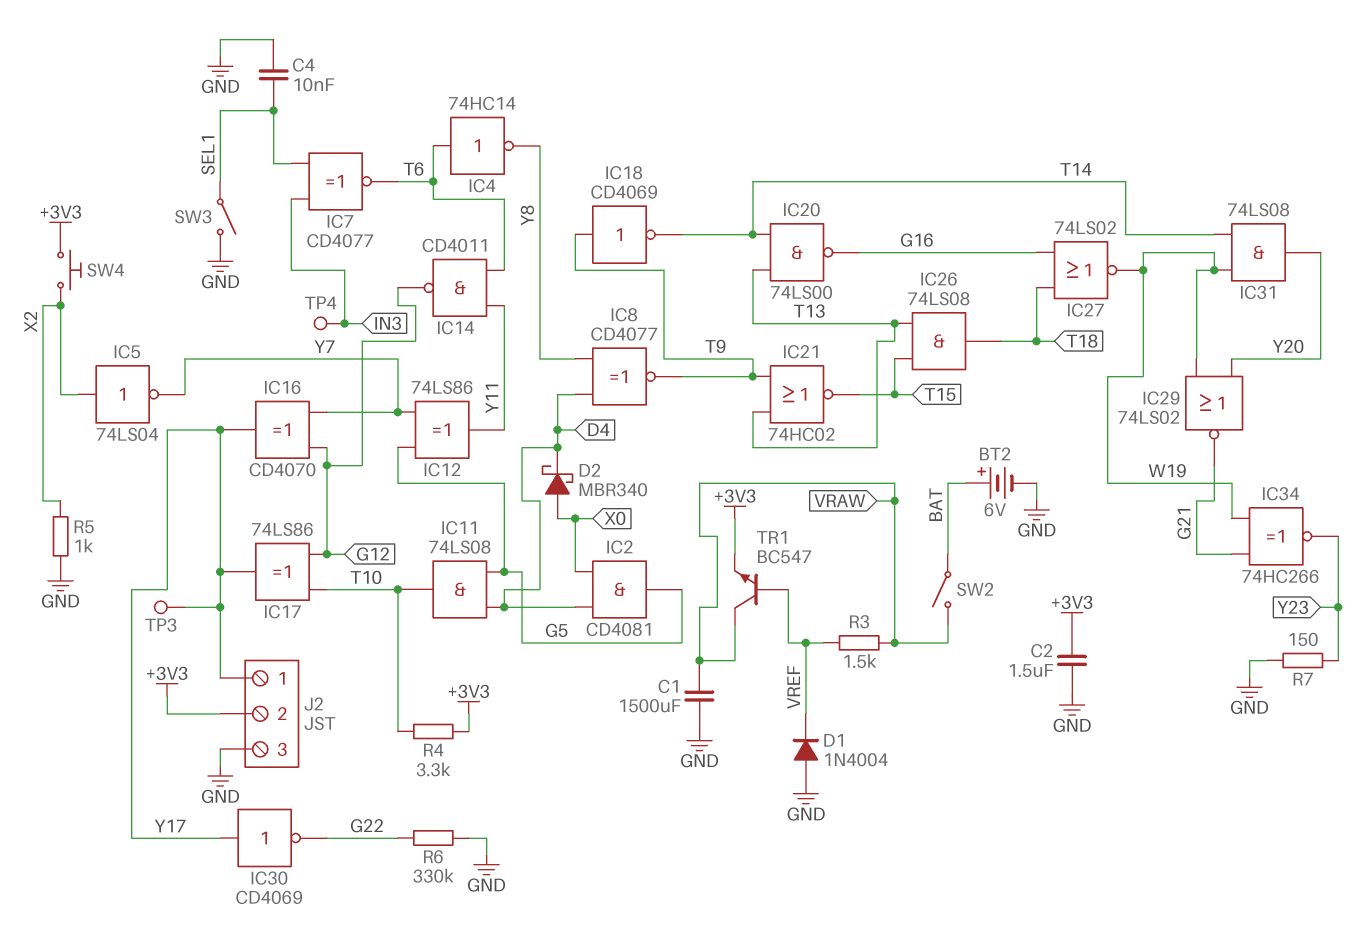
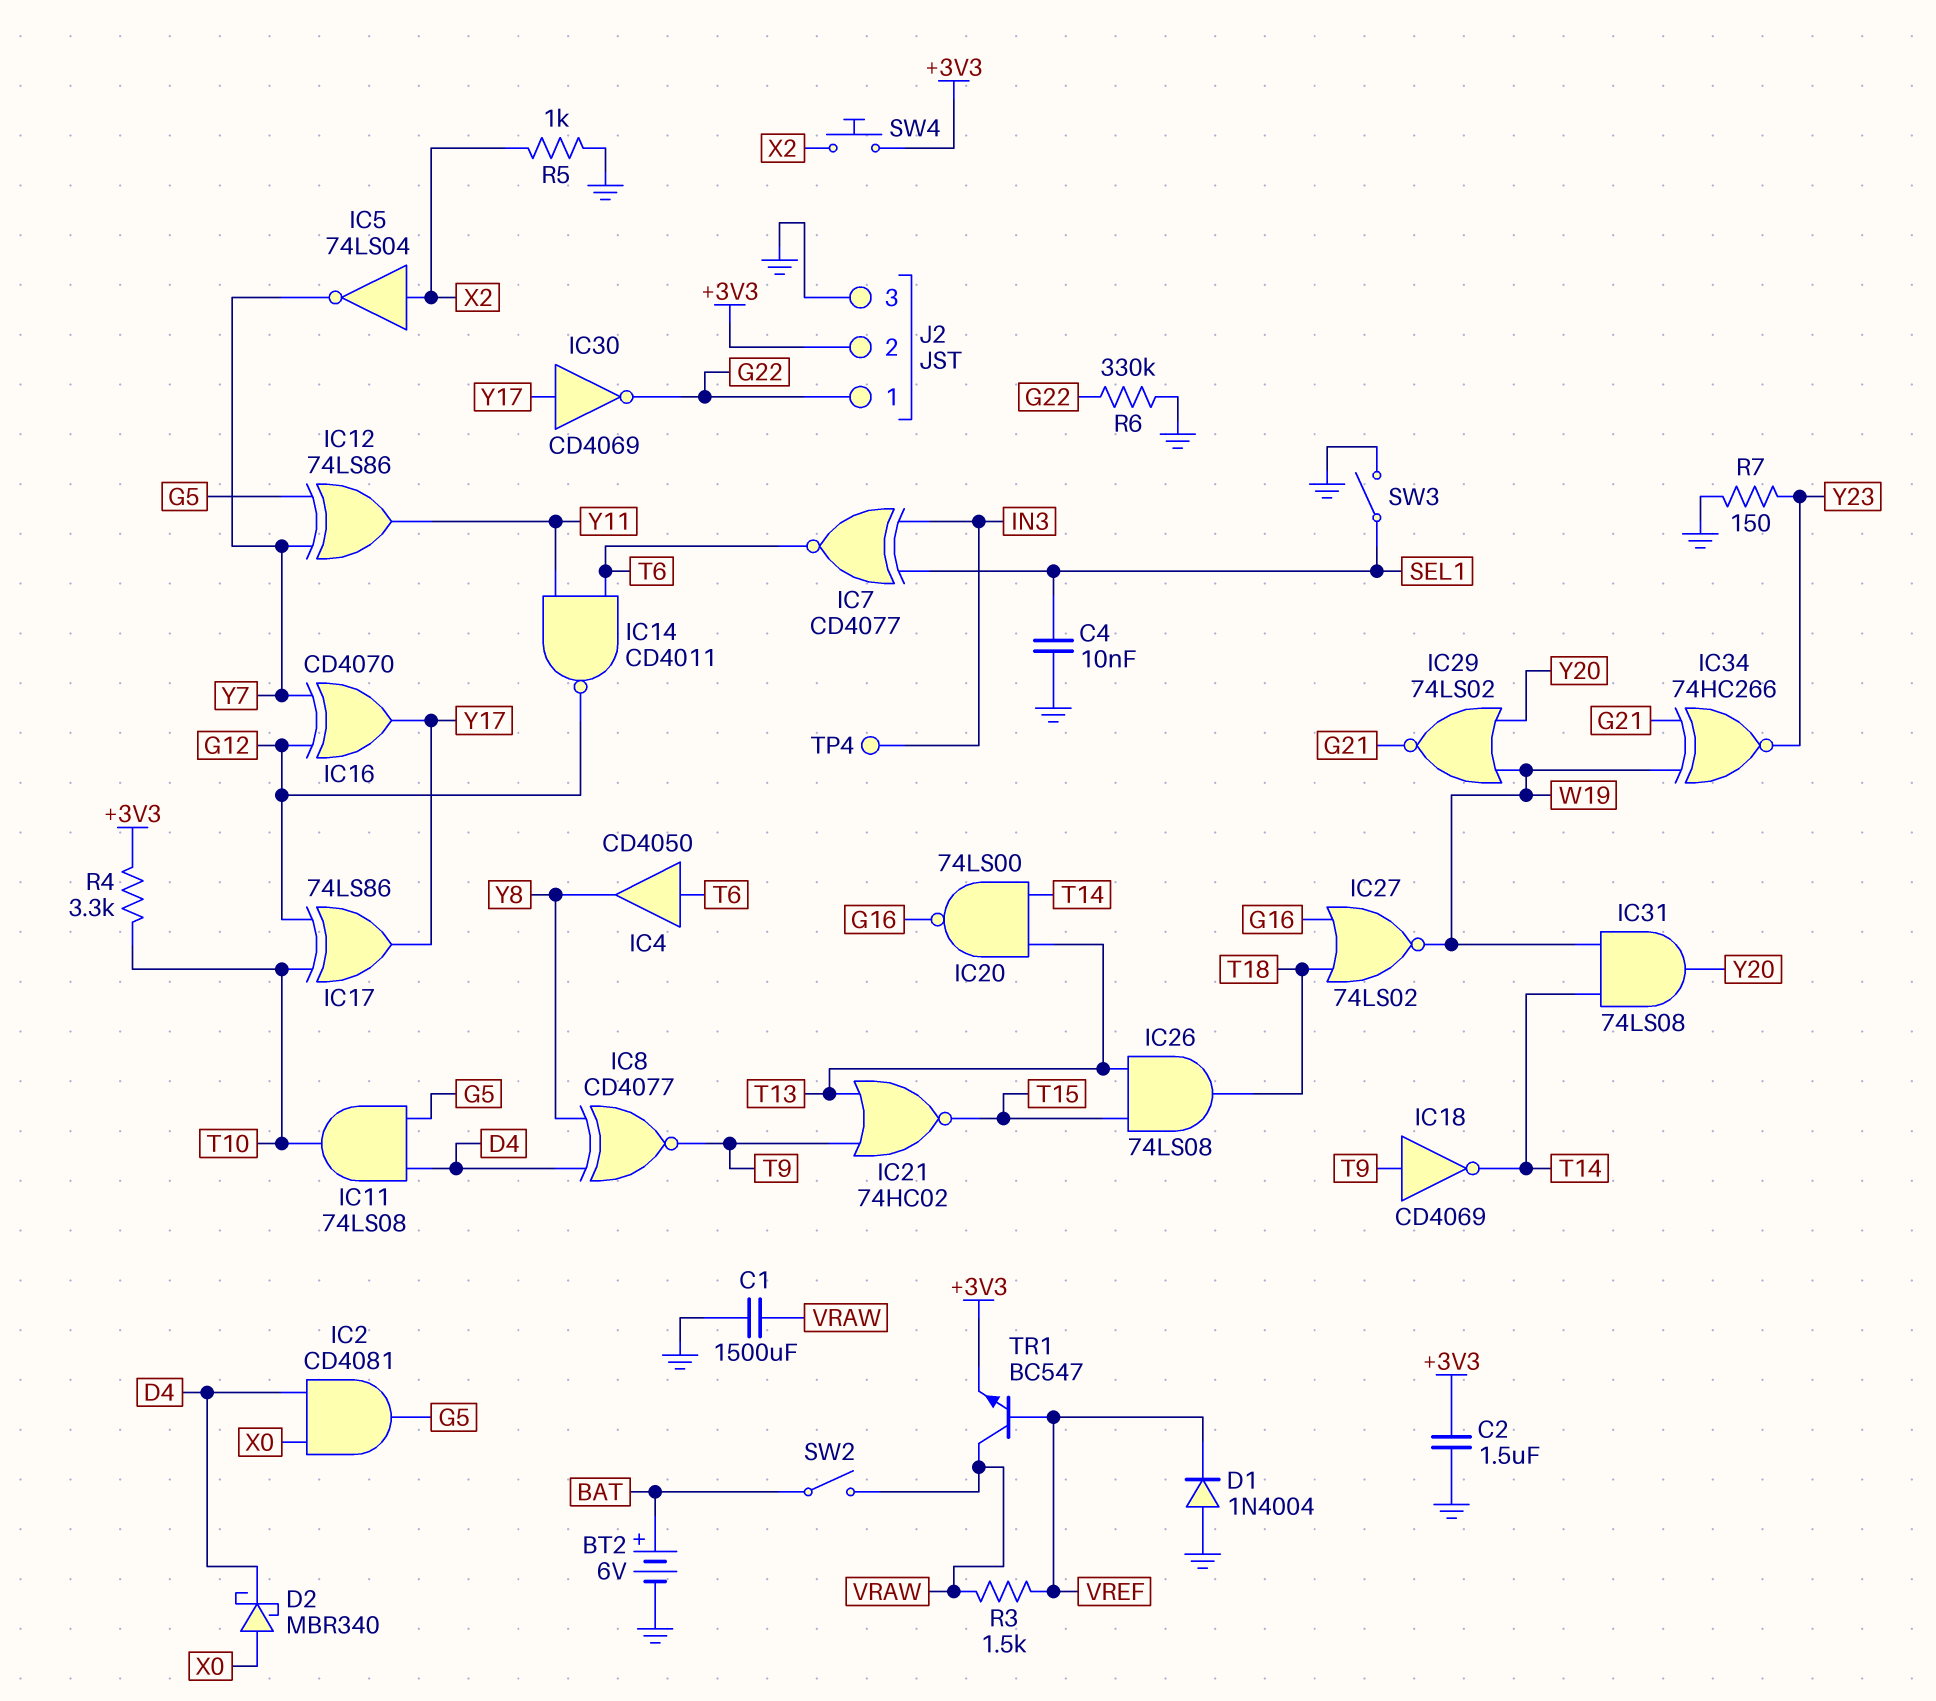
IC4: NOT 74HC14 (in T6, out Y8) -> buffer CD4050 (in T6, out Y8)
J2 pin 1: Y17 -> G22
TP3: test point (Y17) -> none

